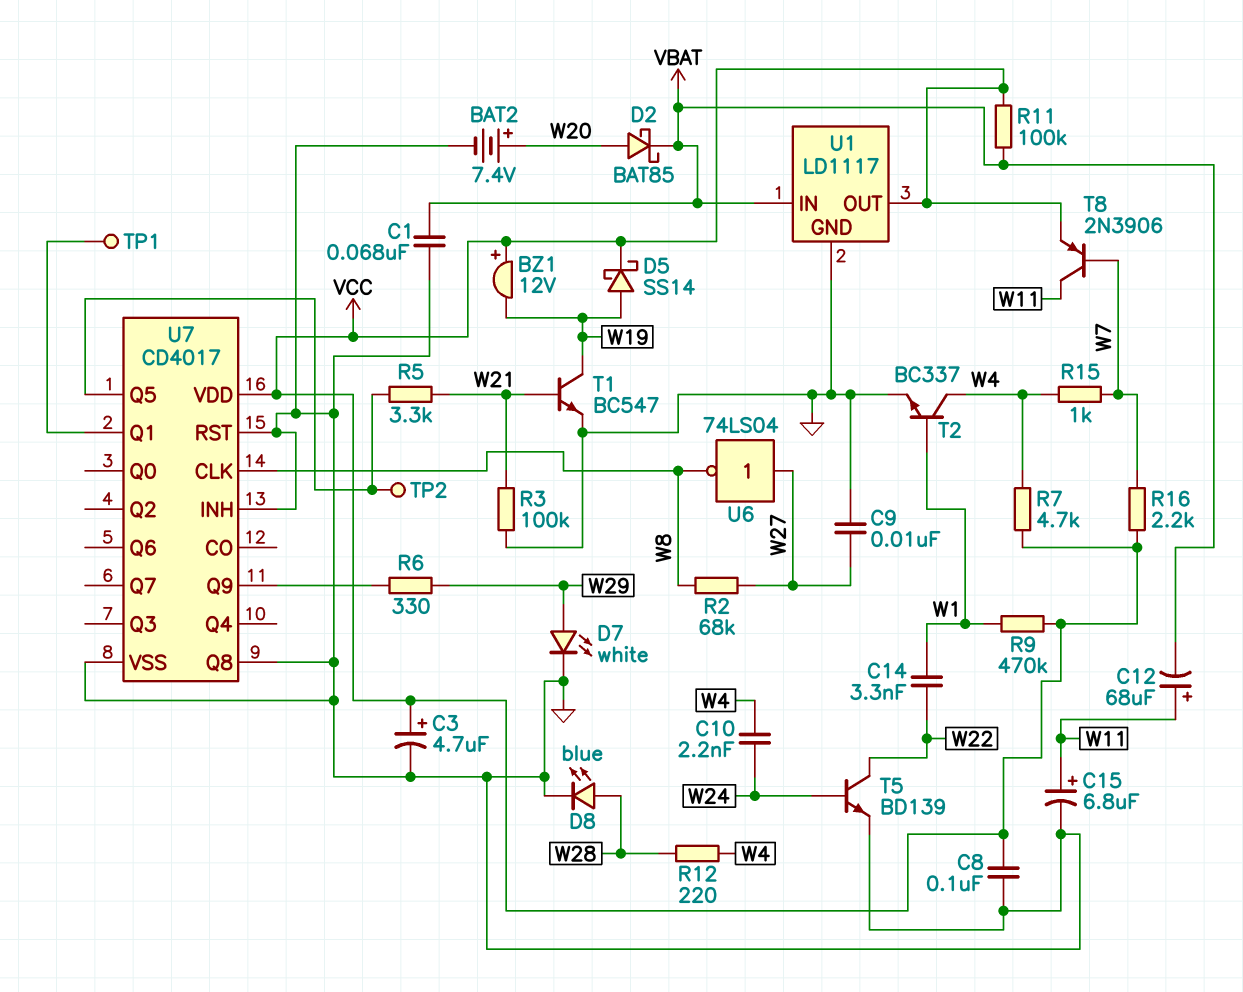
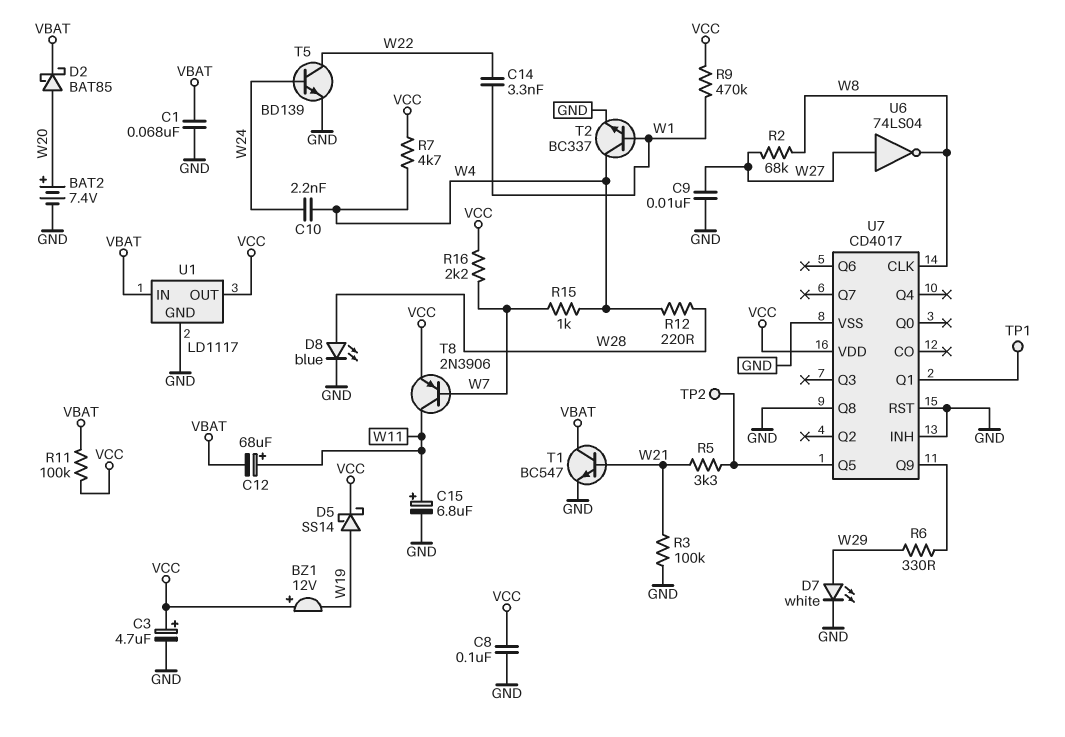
T1: NPN BC547 (B W21, C W19, E GND) -> NPN BC547 (B W21, C VBAT, E GND)

